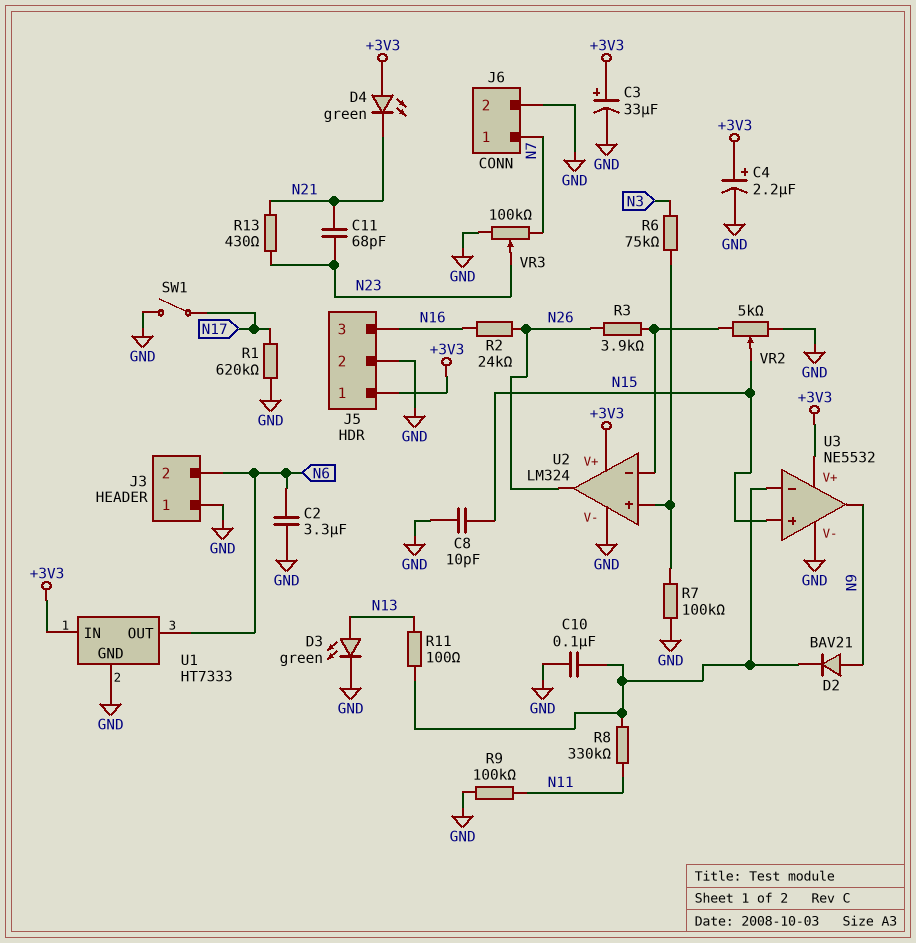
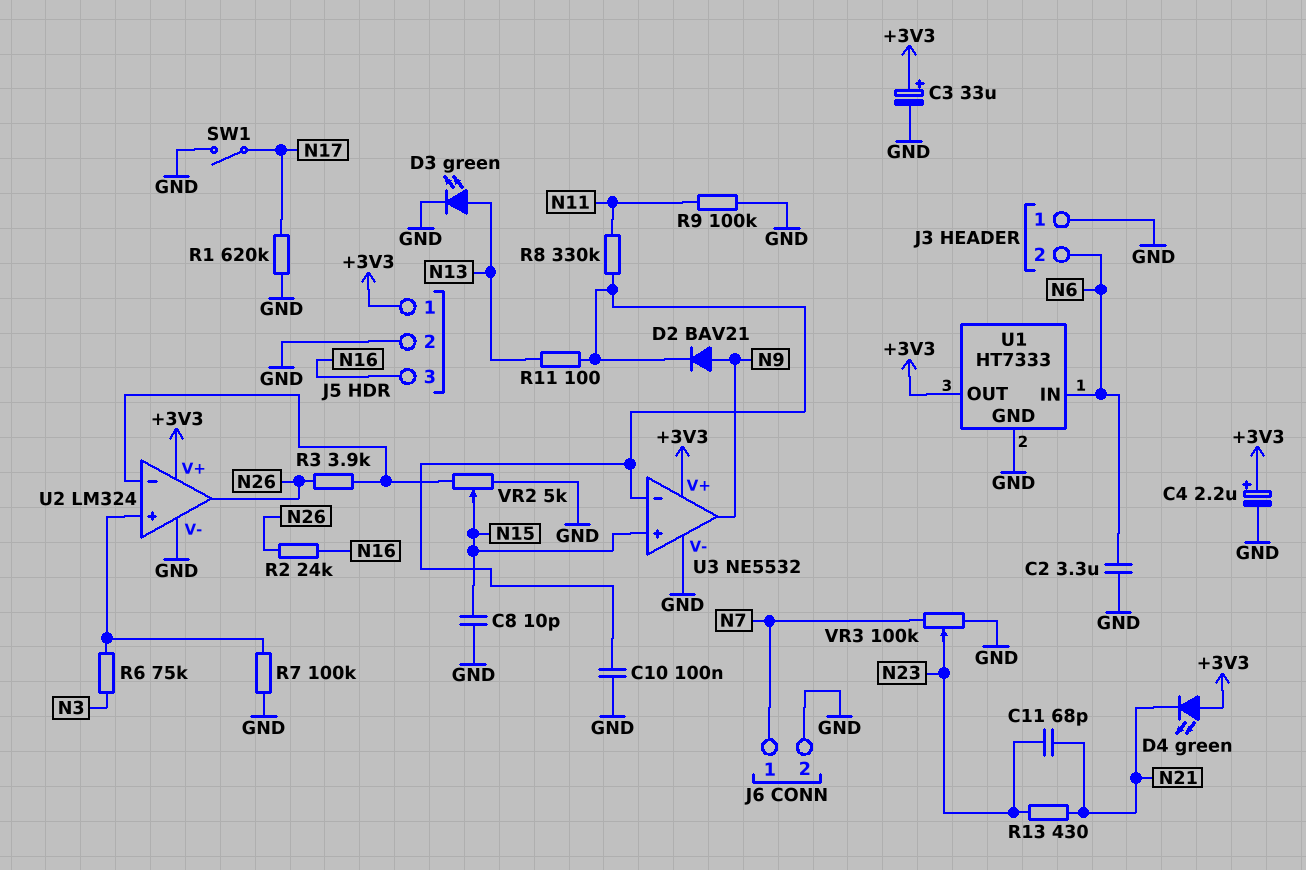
U1 pin IN: +3V3 -> N6
U1 pin OUT: N6 -> +3V3

